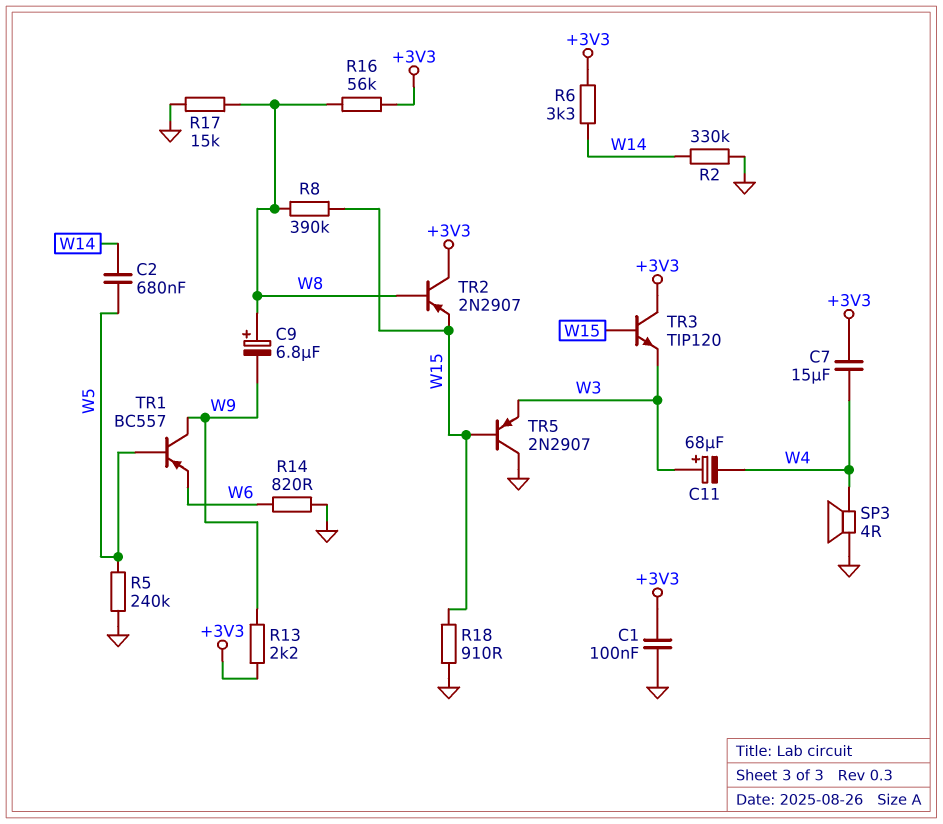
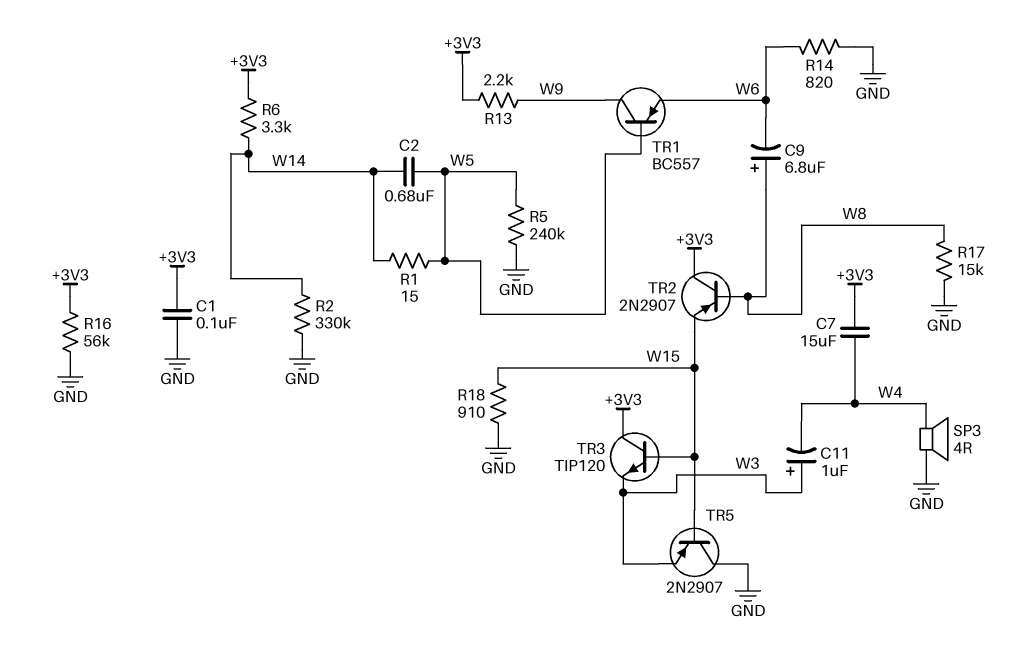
C9: 6.8uF (plus W8, minus W9) -> 6.8uF (plus W8, minus W6)
C11: 68uF (plus W3, minus W4) -> 1uF (plus W3, minus W4)
R1: none -> 15 (W5, W14)
R8: 390k (W8, W15) -> none
R16: 56k (+3V3, W8) -> 56k (+3V3, GND)

